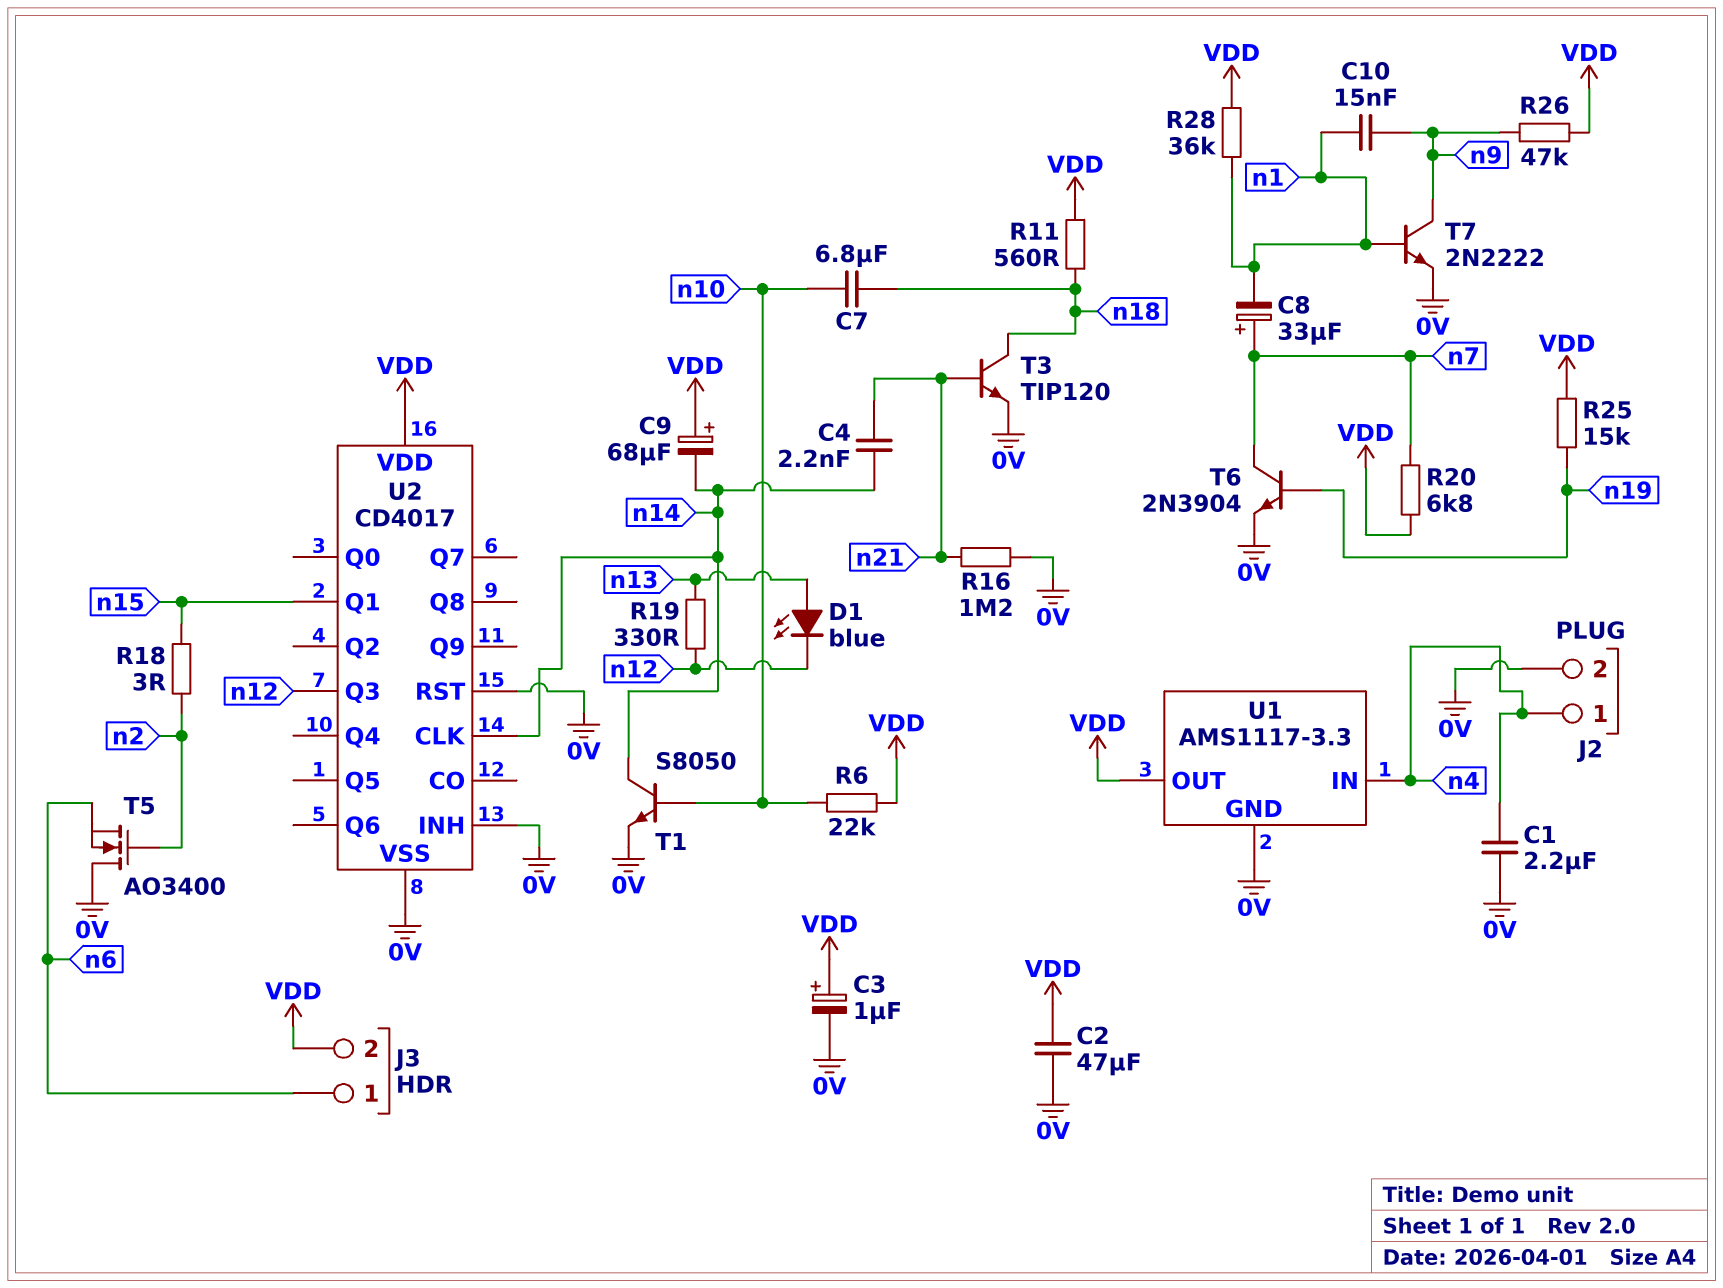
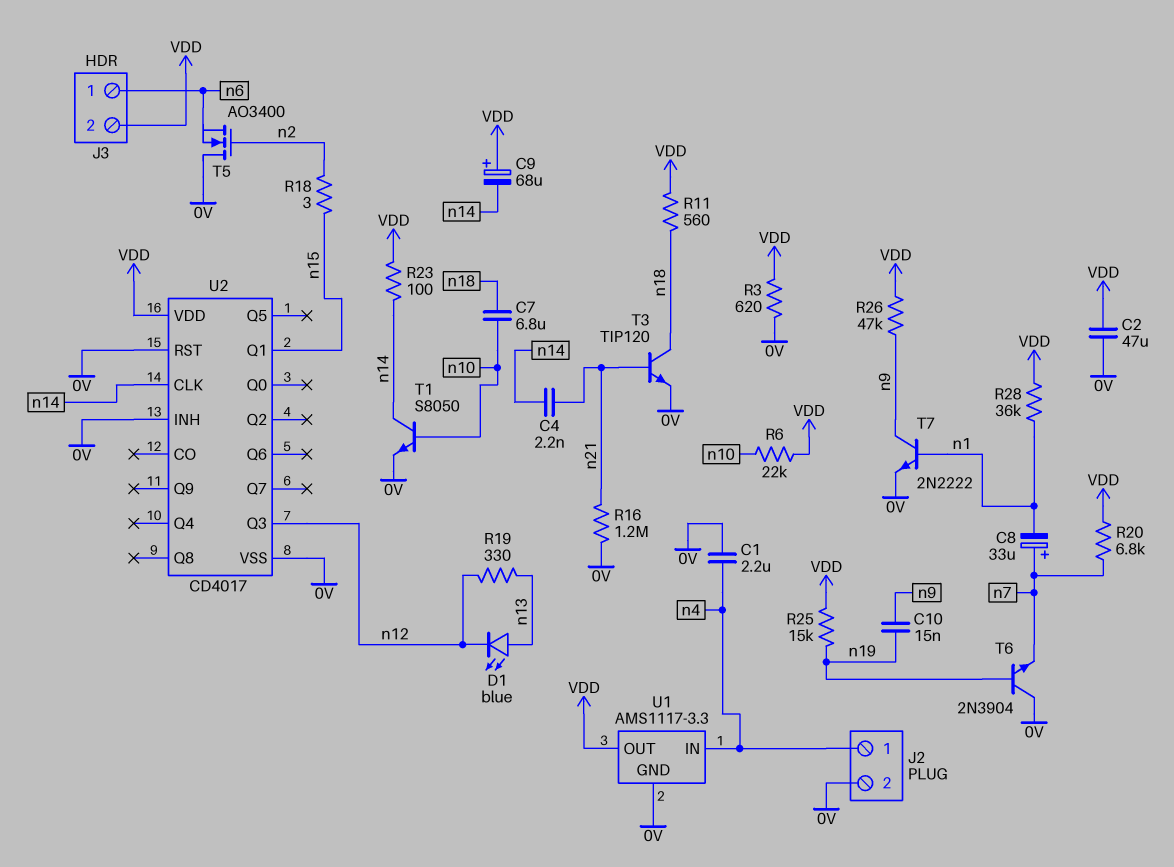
C3: 1uF (plus VDD, minus 0V) -> none
C10: 15nF (n1, n9) -> 15nF (n9, n19)
R3: none -> 620 (0V, VDD)
R23: none -> 100 (VDD, n14)
T6: NPN 2N3904 (B n19, C n7, E 0V) -> NPN 2N3904 (B n19, C 0V, E n7)

